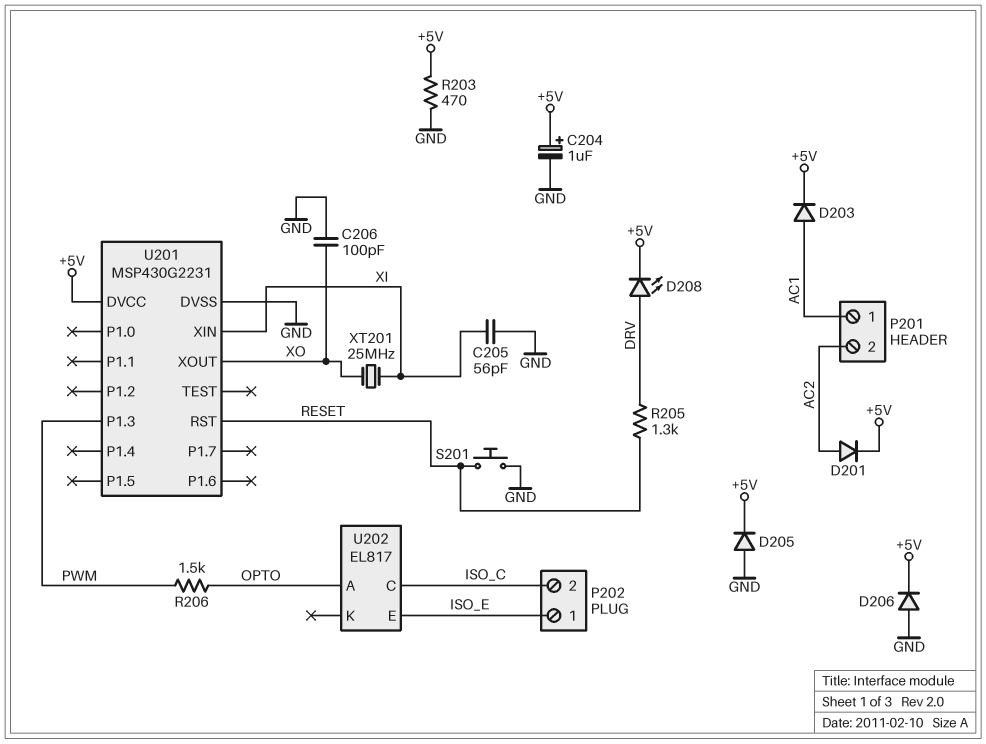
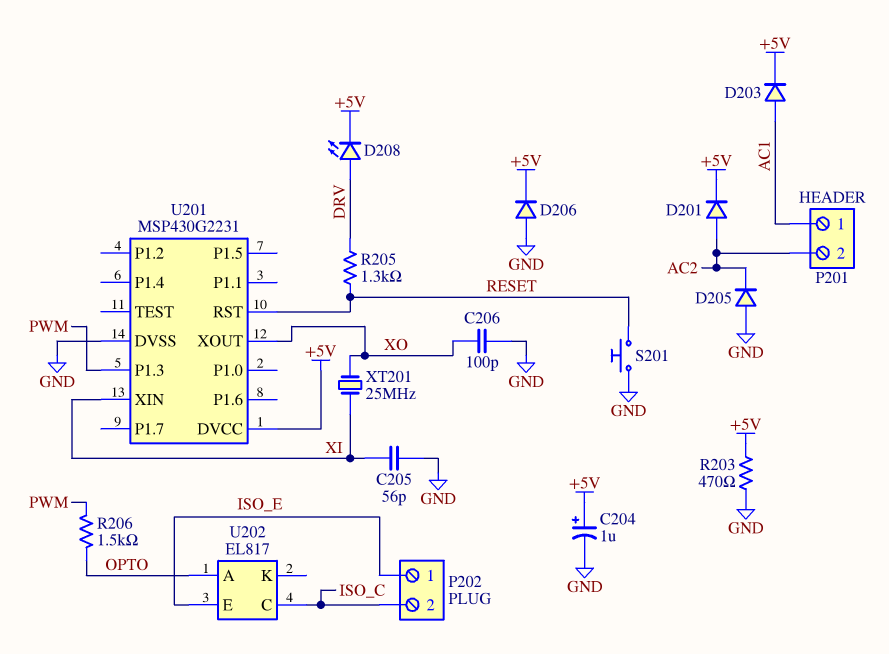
D205: diode (A GND, K +5V) -> diode (A GND, K AC2)

